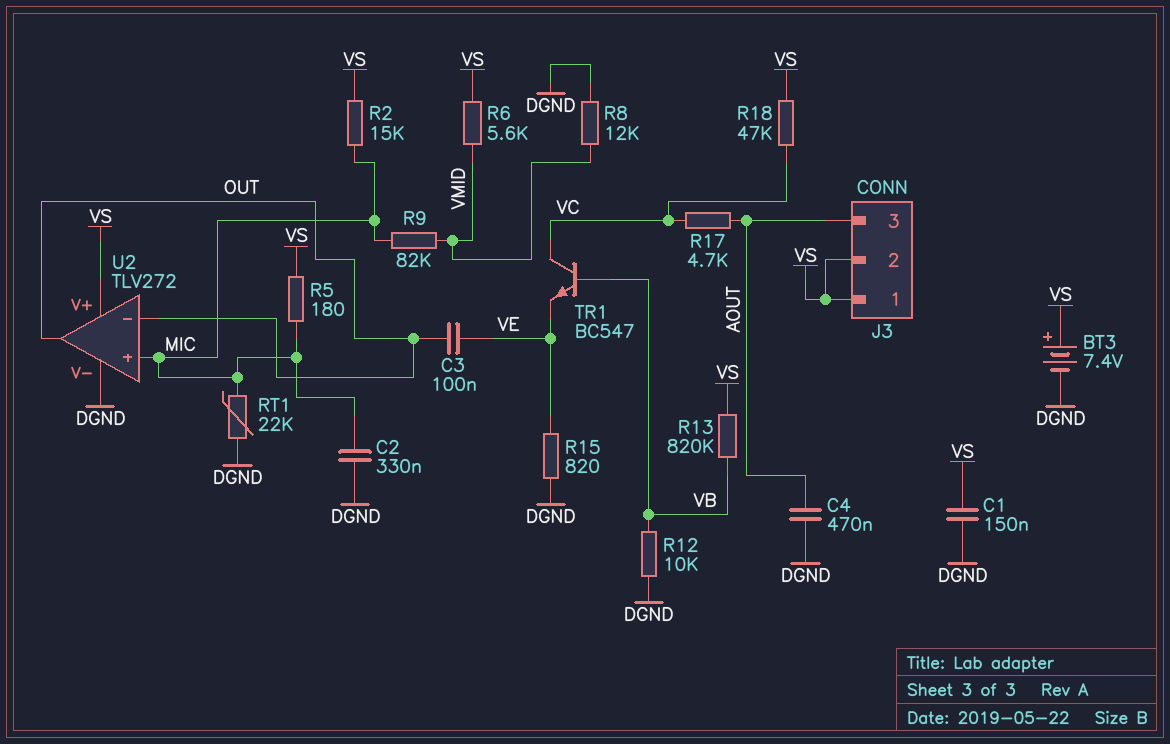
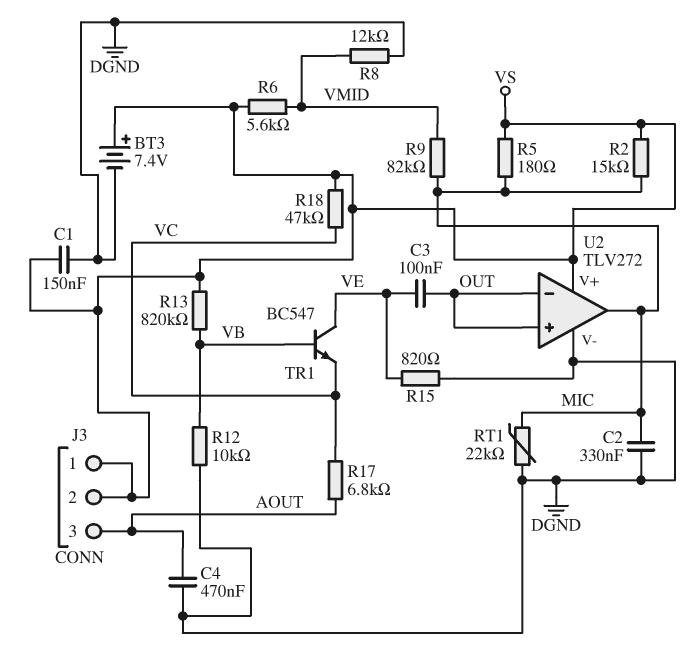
R17: 4.7k (AOUT, VC) -> 6.8k (AOUT, VC)
TR1: NPN BC547 (B VB, C VC, E VE) -> NPN BC547 (B VB, C VE, E VC)
U2 pin in+: MIC -> OUT
U2 pin out: OUT -> MIC

